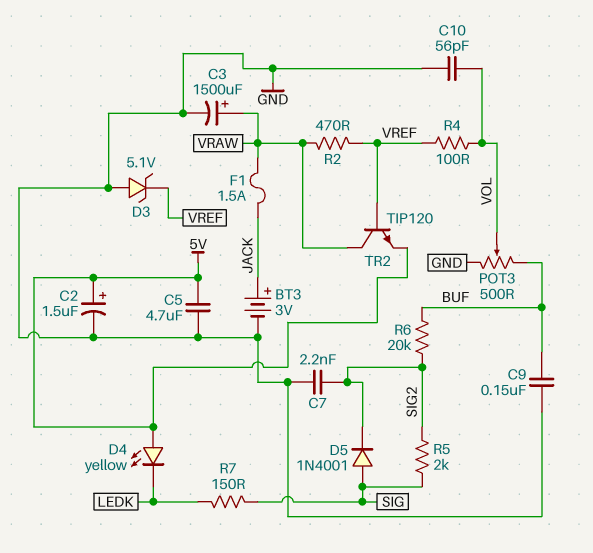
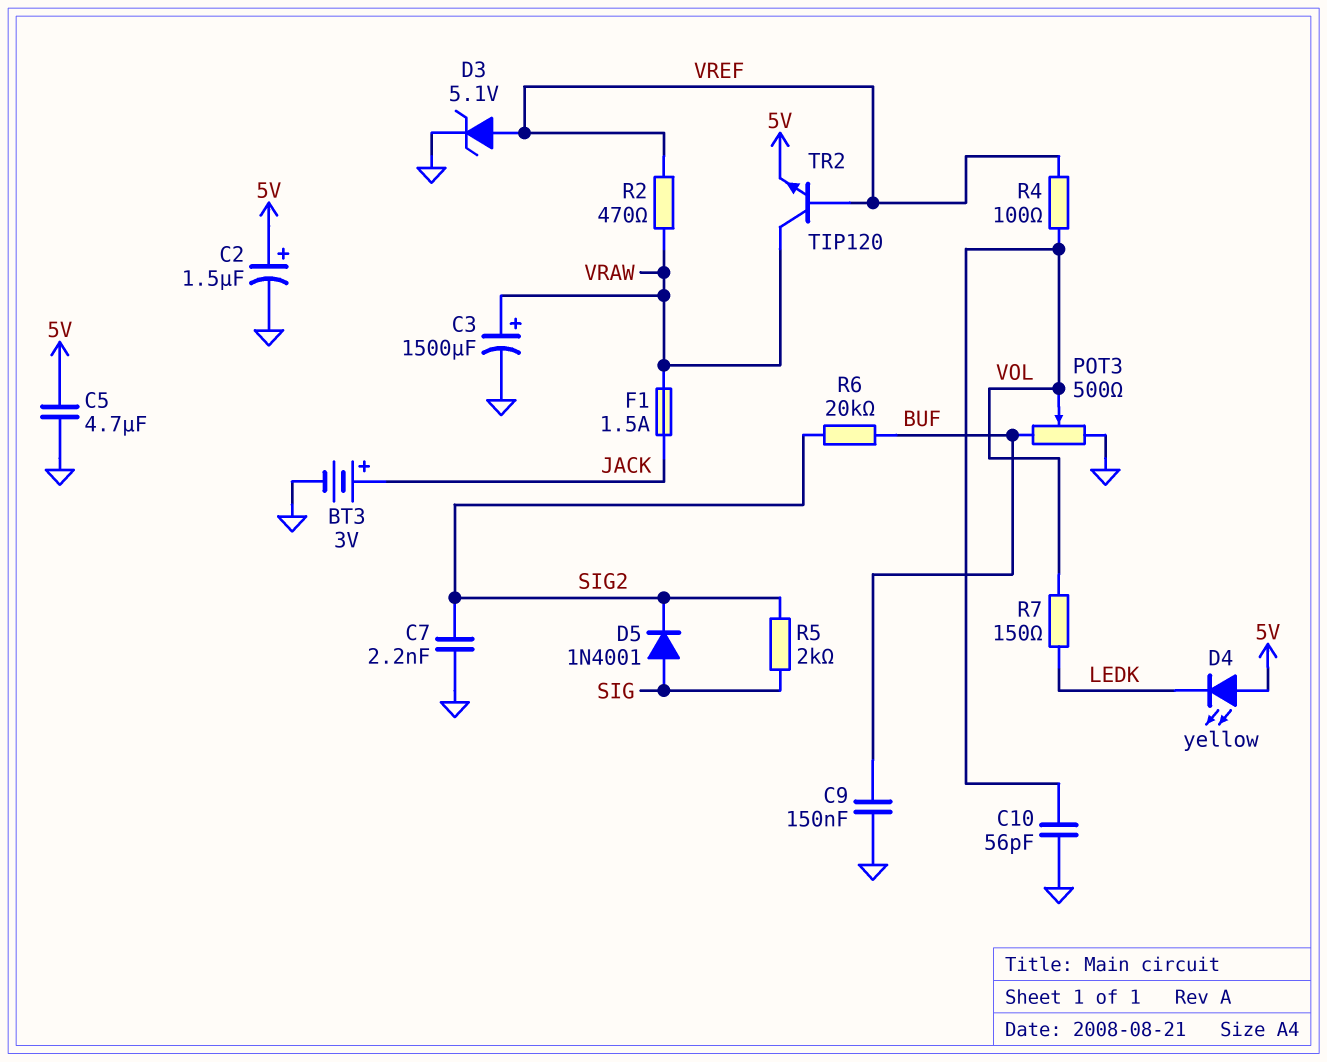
D3: zener 5.1V (A GND, K VREF) -> zener 5.1V (A VREF, K GND)
R7: 150 (LEDK, SIG) -> 150 (LEDK, VOL)

